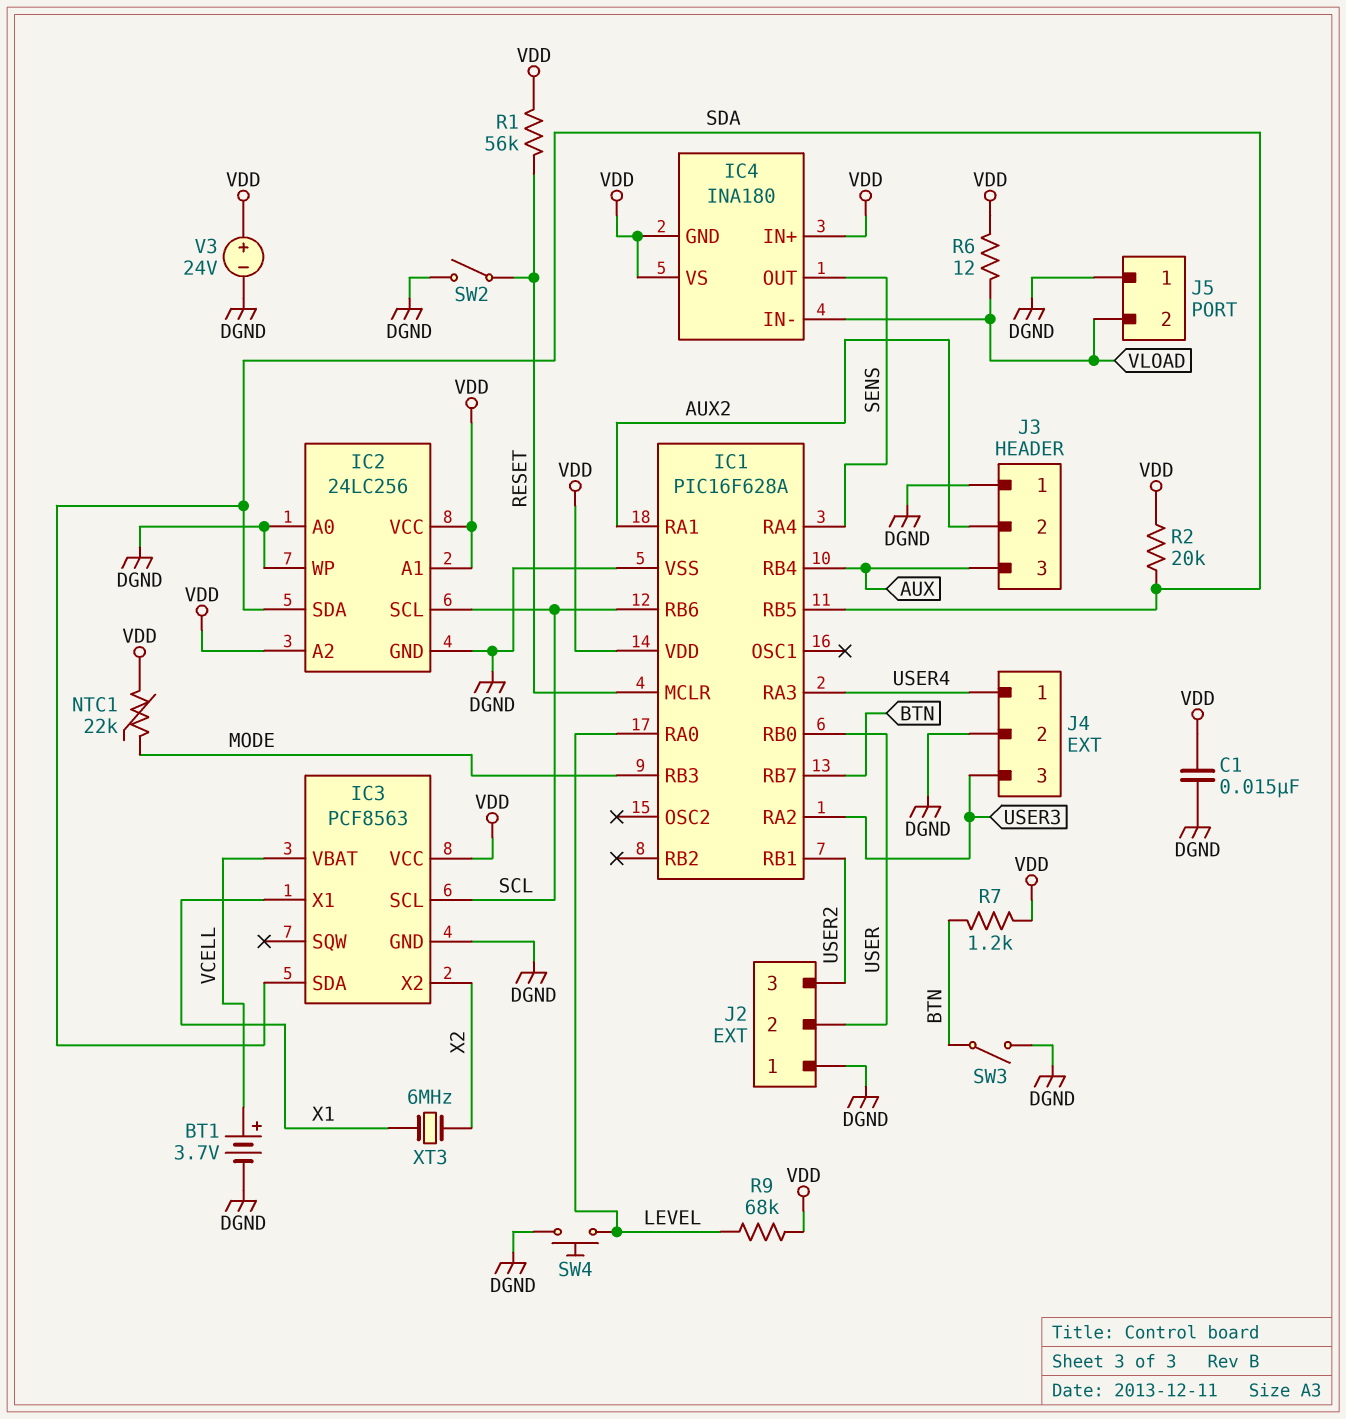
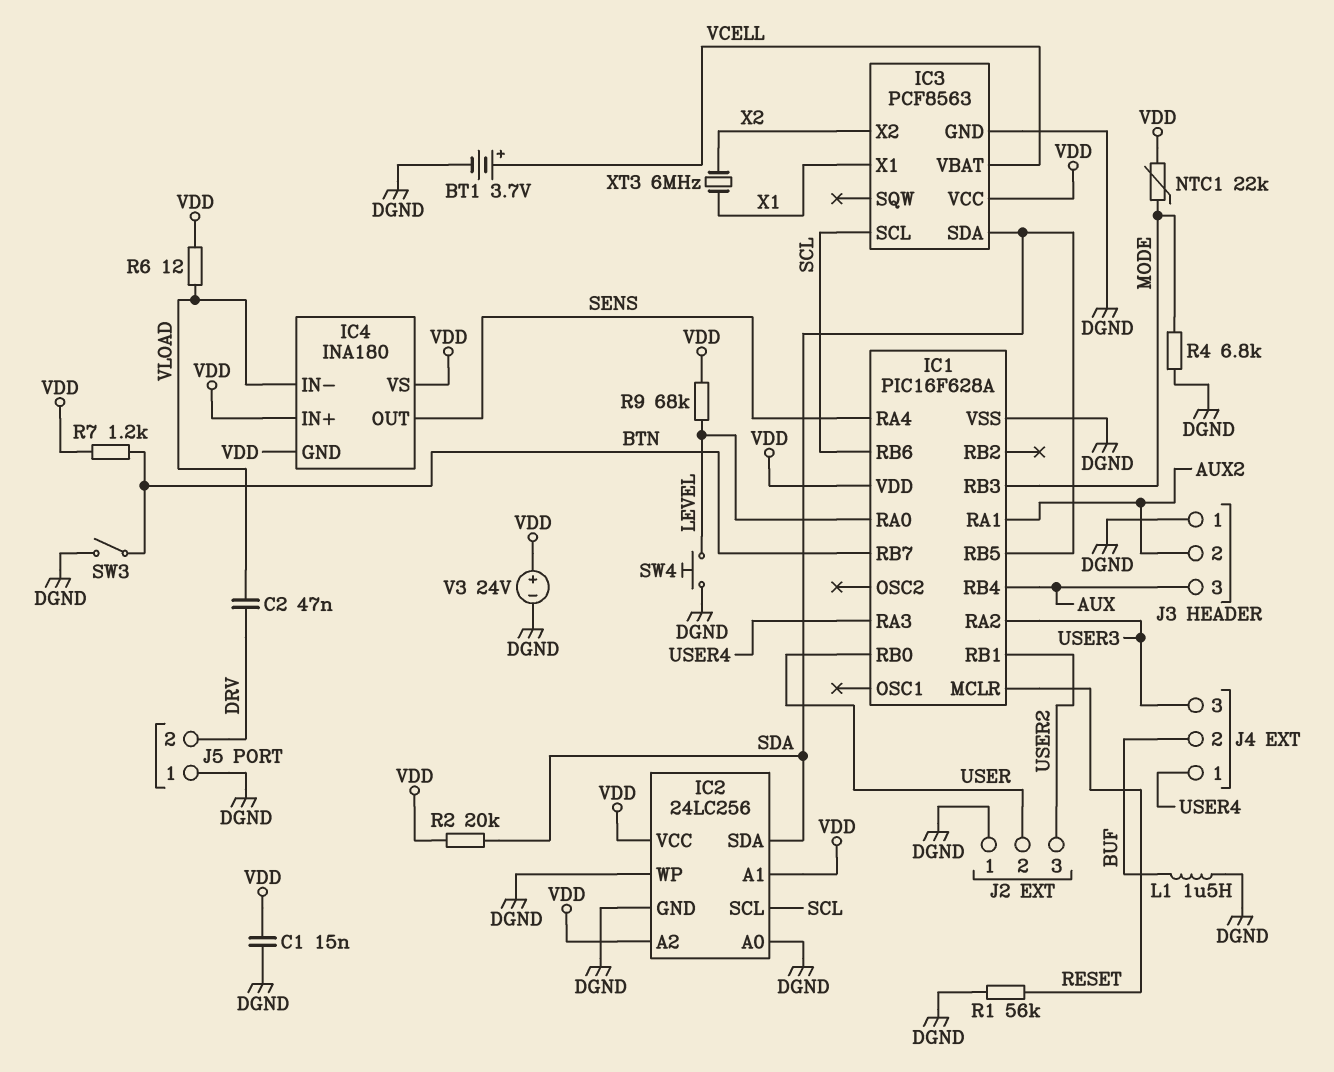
C2: none -> 47nF (DRV, VLOAD)
J4 pin 2: DGND -> BUF
J5 pin 2: VLOAD -> DRV
L1: none -> 1.5uH (BUF, DGND)
R1: 56k (RESET, VDD) -> 56k (DGND, RESET)
R4: none -> 6.8k (DGND, MODE)
SW2: switch (DGND, RESET) -> none

